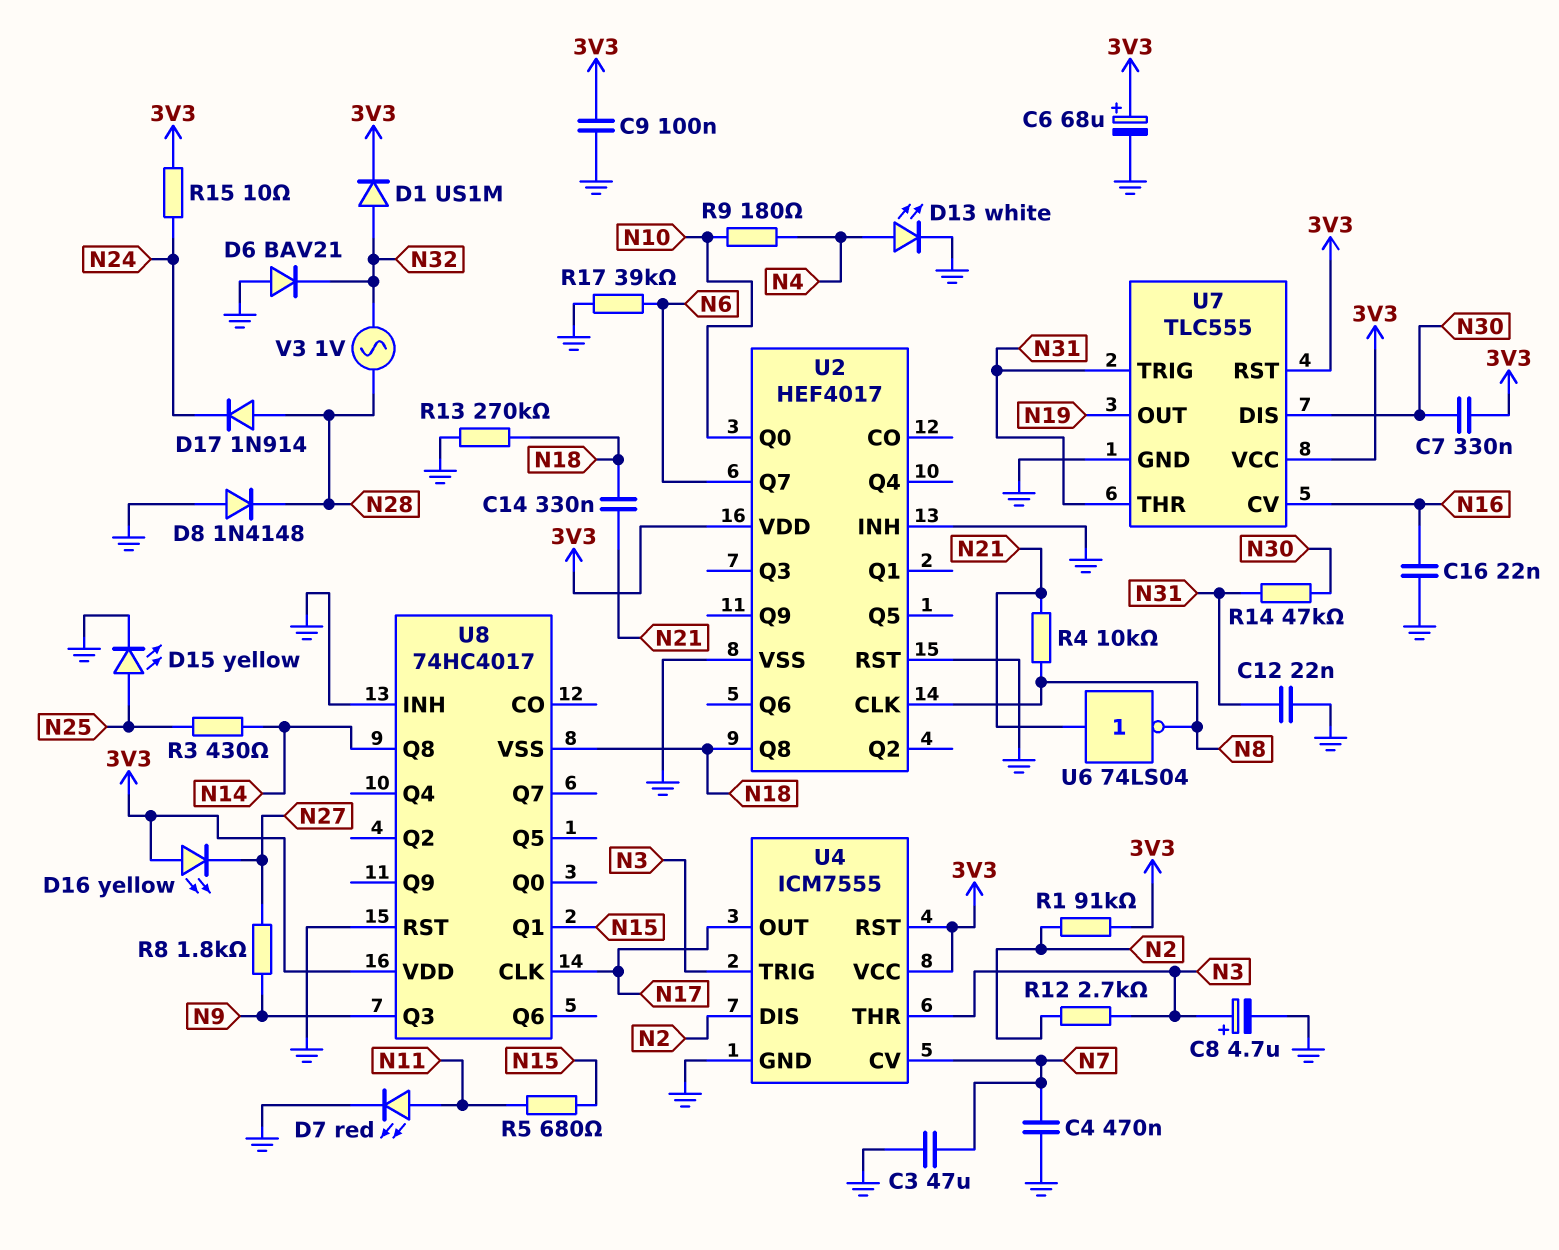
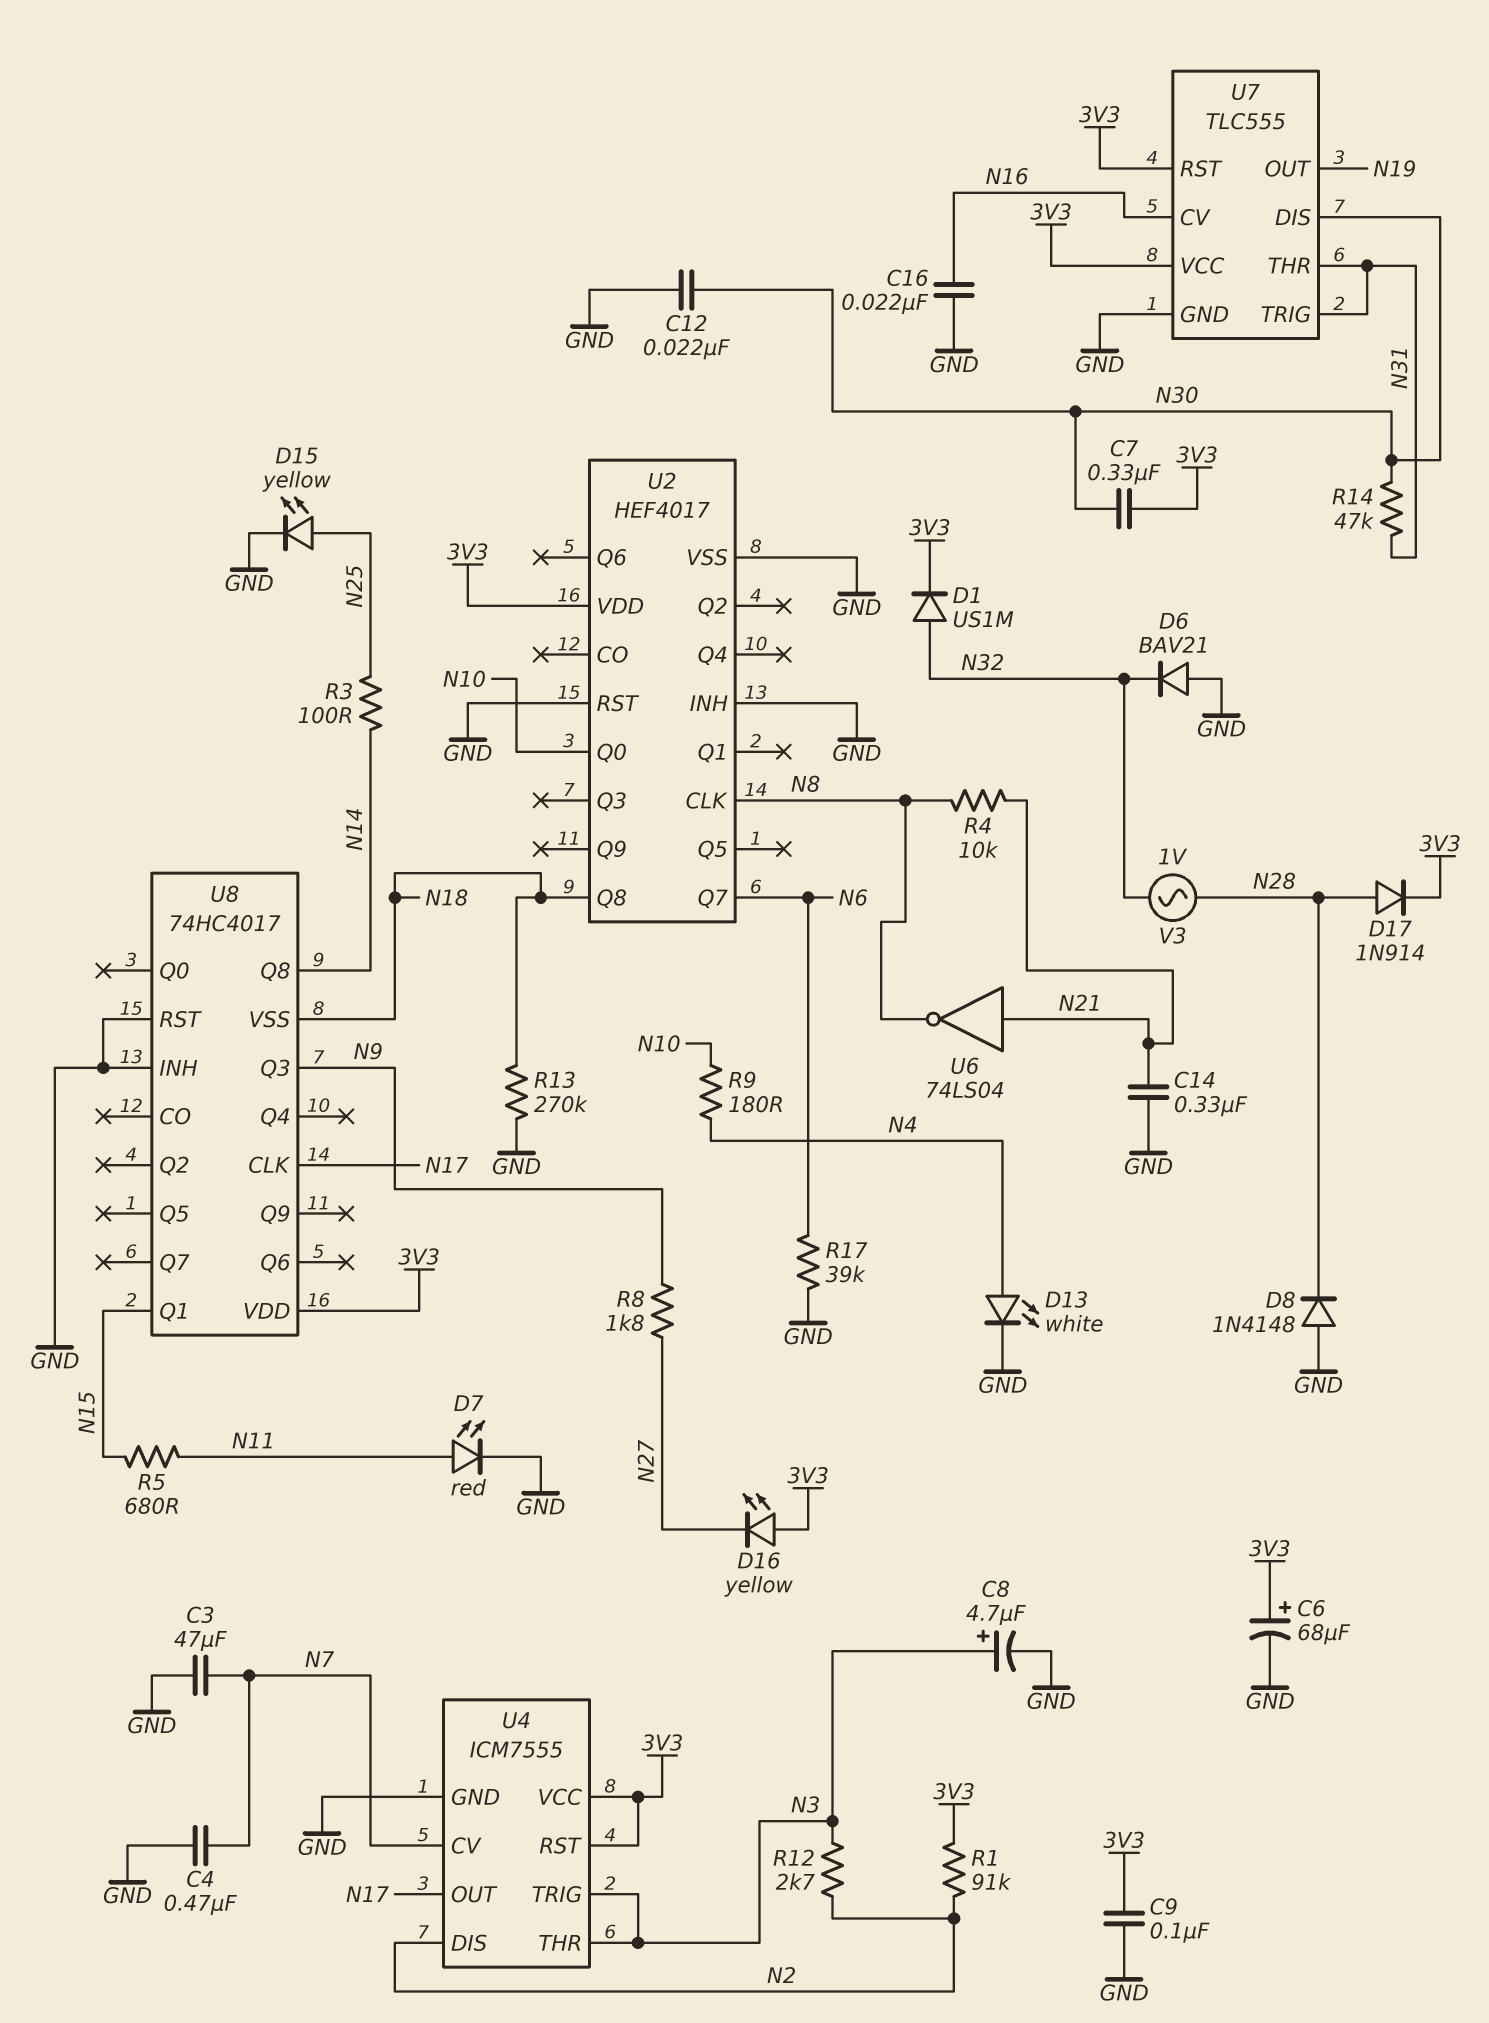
C12: 22nF (GND, N31) -> 22nF (GND, N30)
C14: 330nF (N18, N21) -> 330nF (GND, N21)
D17: diode 1N914 (A N28, K N24) -> diode 1N914 (A N28, K 3V3)
R3: 430 (N14, N25) -> 100 (N14, N25)
R15: 10 (3V3, N24) -> none

